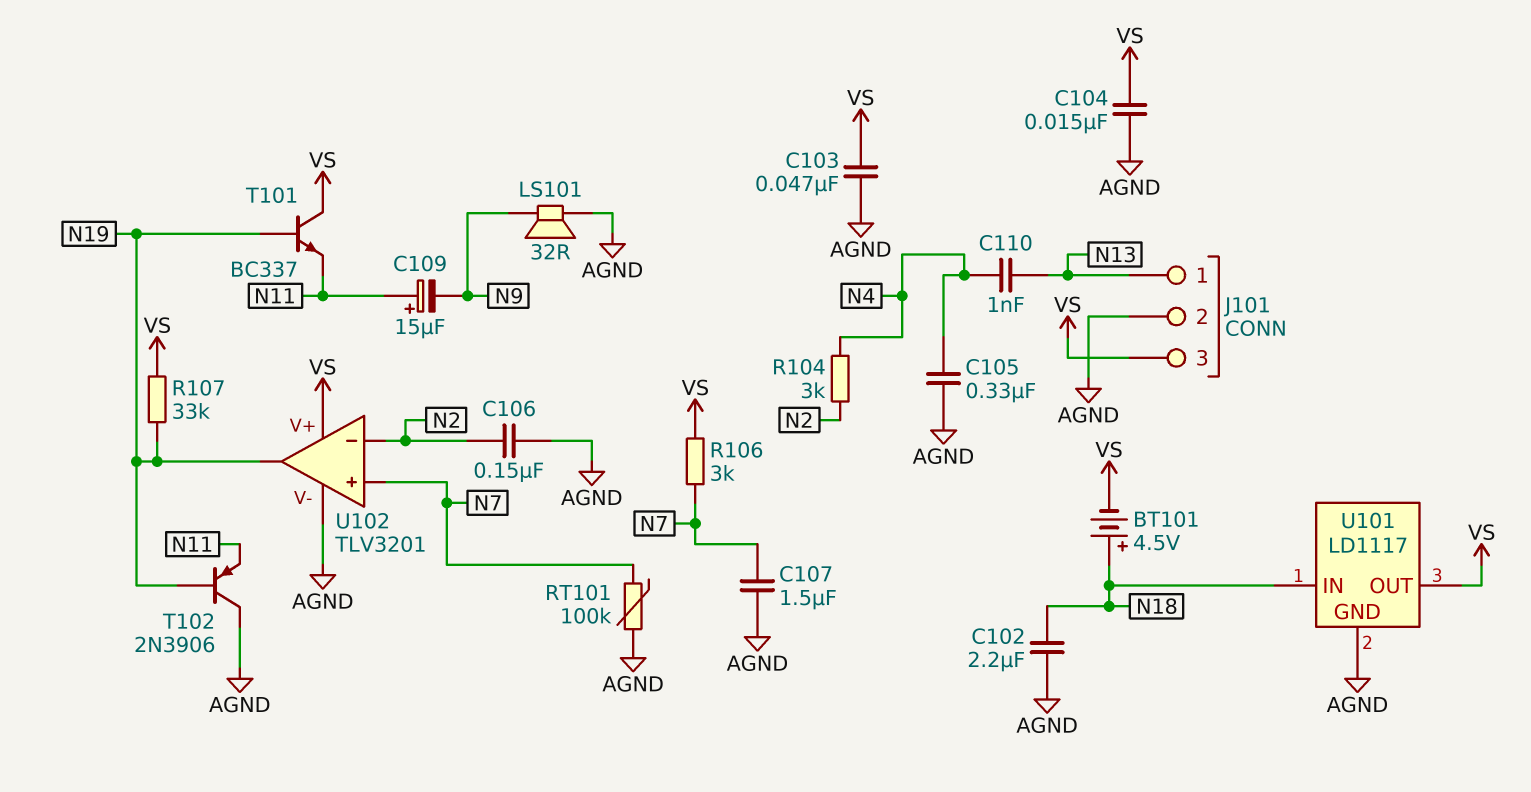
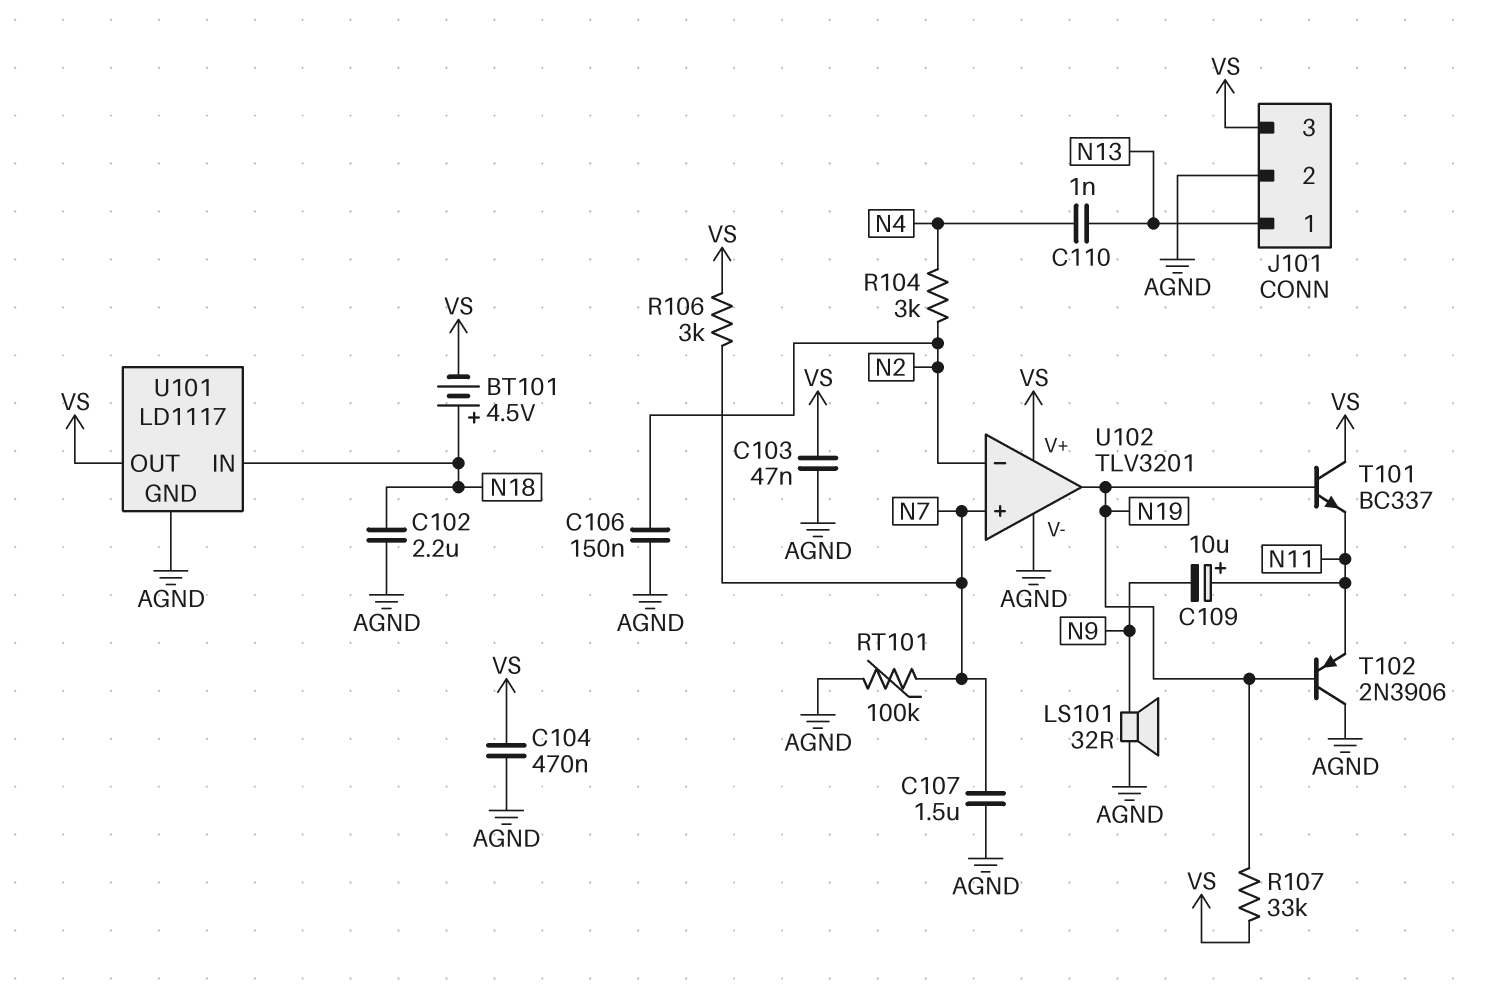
C104: 15nF (AGND, VS) -> 470nF (AGND, VS)
C105: 330nF (AGND, N4) -> none
C109: 15uF (plus N11, minus N9) -> 10uF (plus N11, minus N9)

